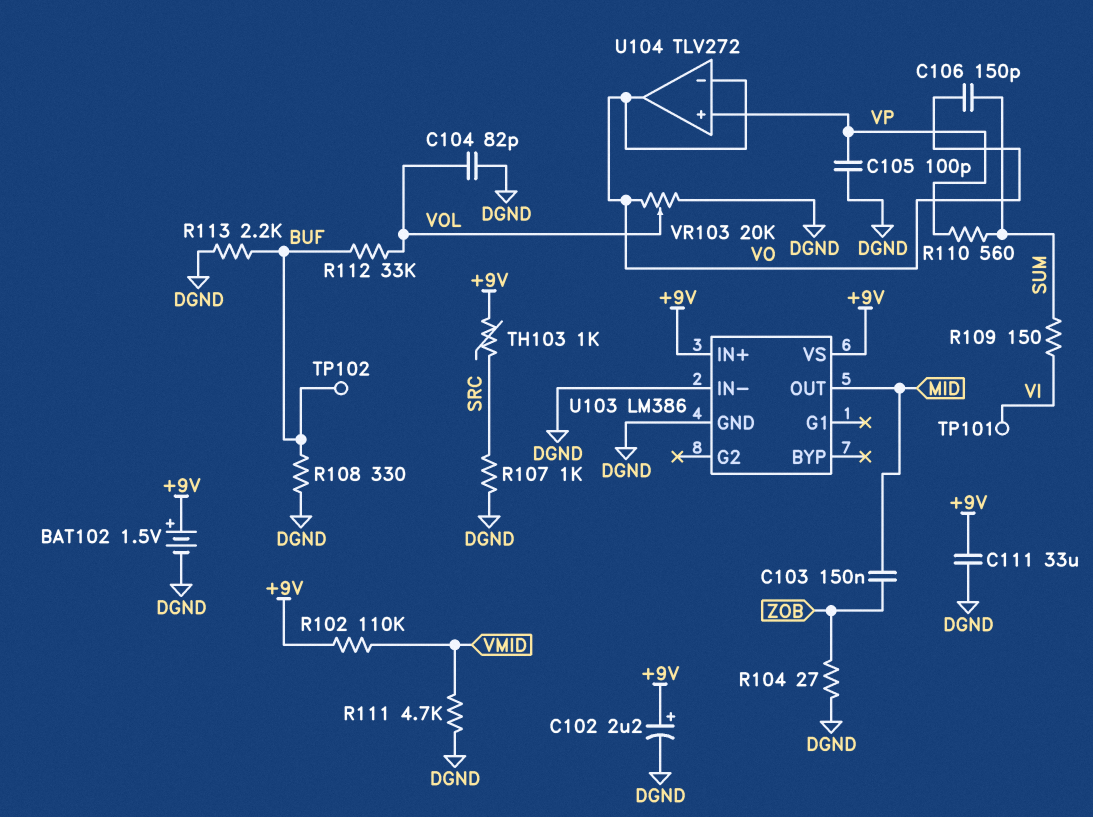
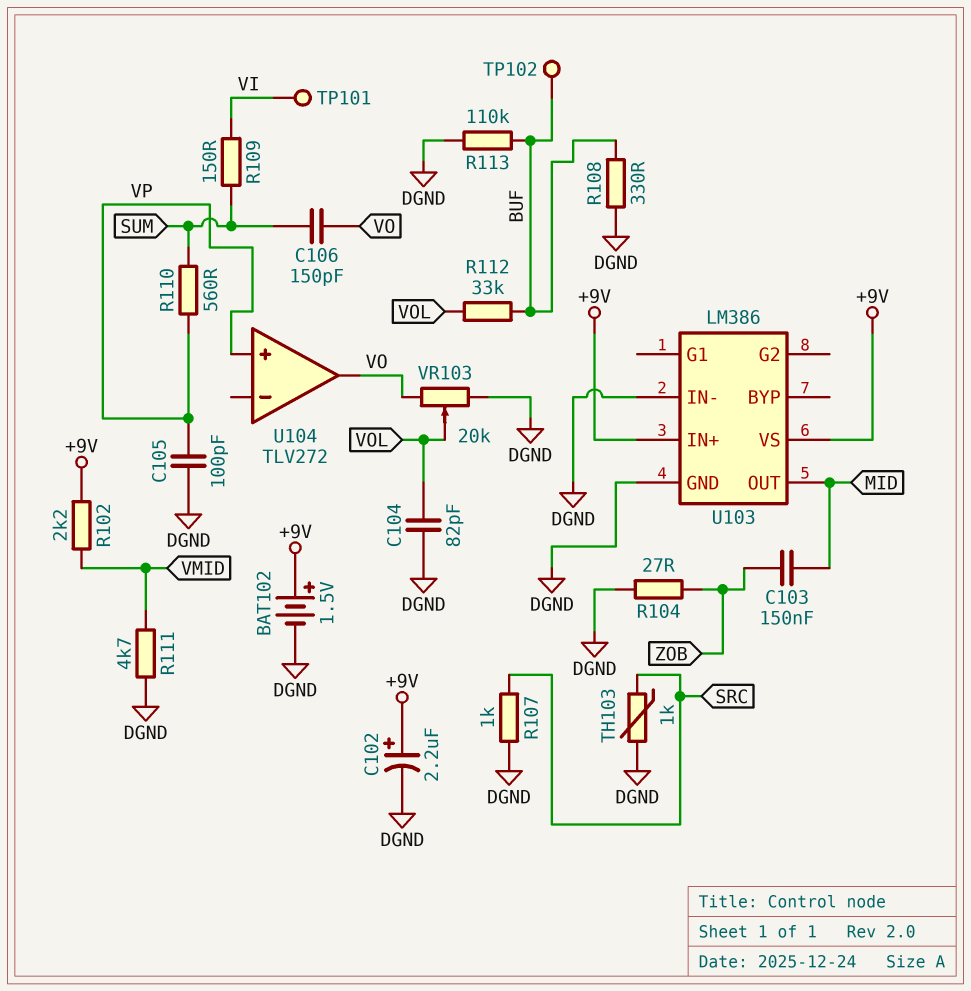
C111: 33uF (+9V, DGND) -> none
R102: 110k (+9V, VMID) -> 2.2k (+9V, VMID)
R113: 2.2k (BUF, DGND) -> 110k (BUF, DGND)
TH103: 1k (+9V, SRC) -> 1k (DGND, SRC)
U104 pin in-: VO -> none

